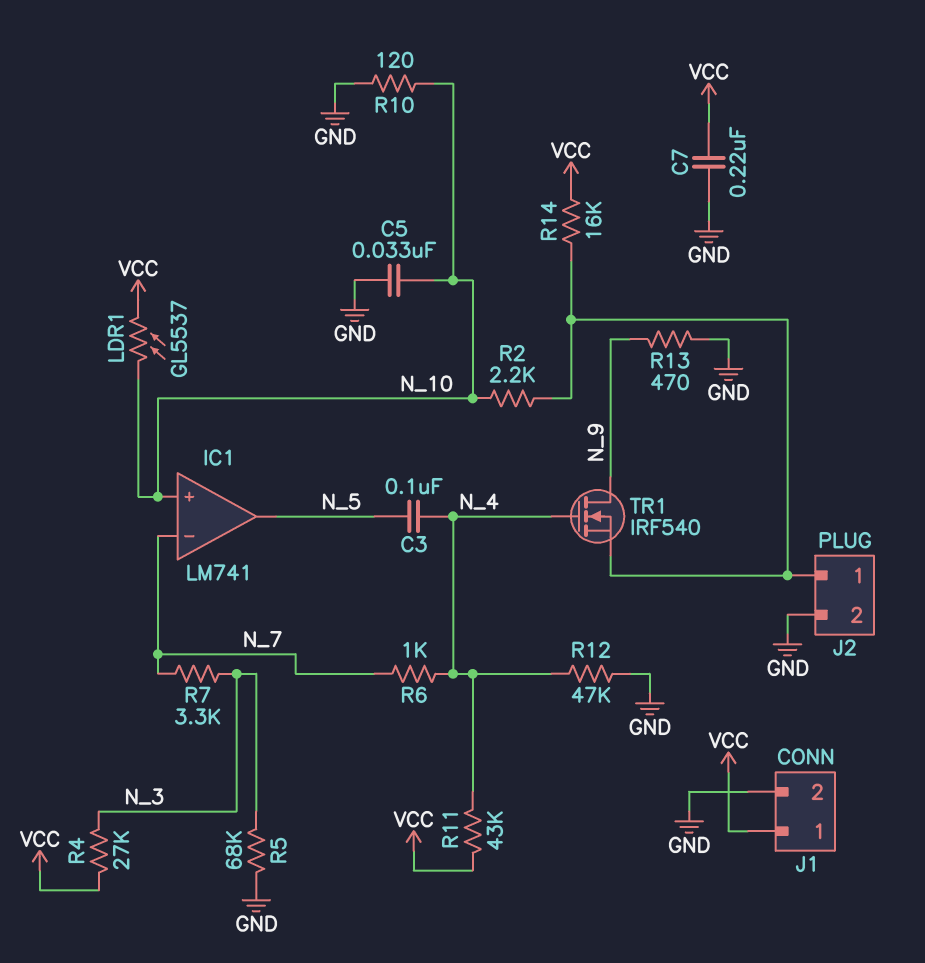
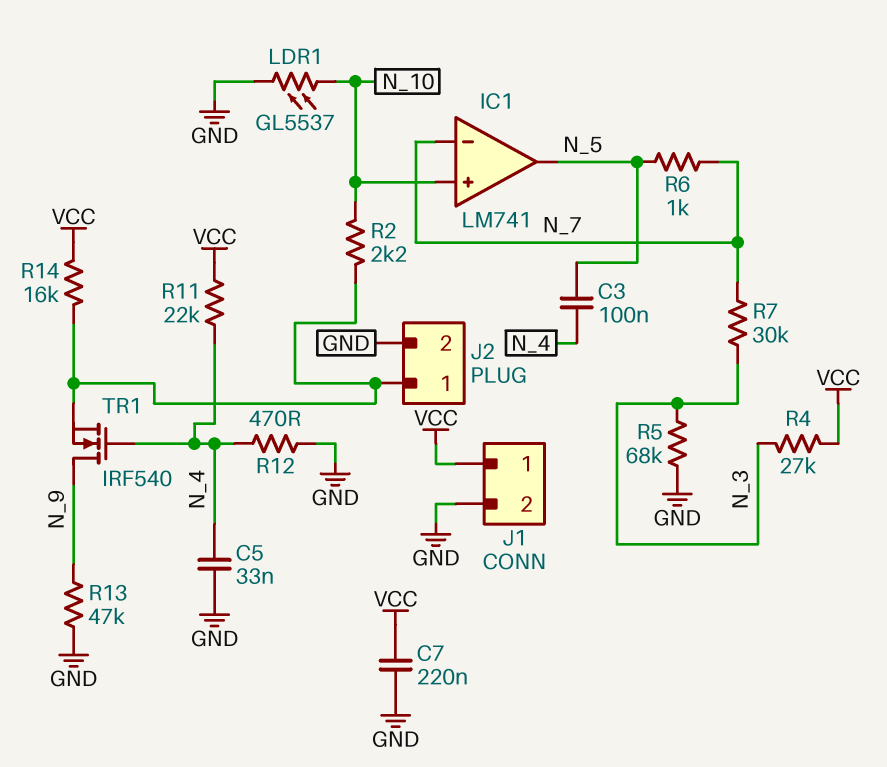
C5: 33nF (GND, N_10) -> 33nF (GND, N_4)
LDR1: GL5537 (N_10, VCC) -> GL5537 (GND, N_10)
R6: 1k (N_4, N_7) -> 1k (N_5, N_7)
R7: 3.3k (N_3, N_7) -> 30k (N_3, N_7)
R10: 120 (GND, N_10) -> none
R11: 43k (N_4, VCC) -> 22k (N_4, VCC)
R12: 47k (GND, N_4) -> 470 (GND, N_4)
R13: 470 (GND, N_9) -> 47k (GND, N_9)

